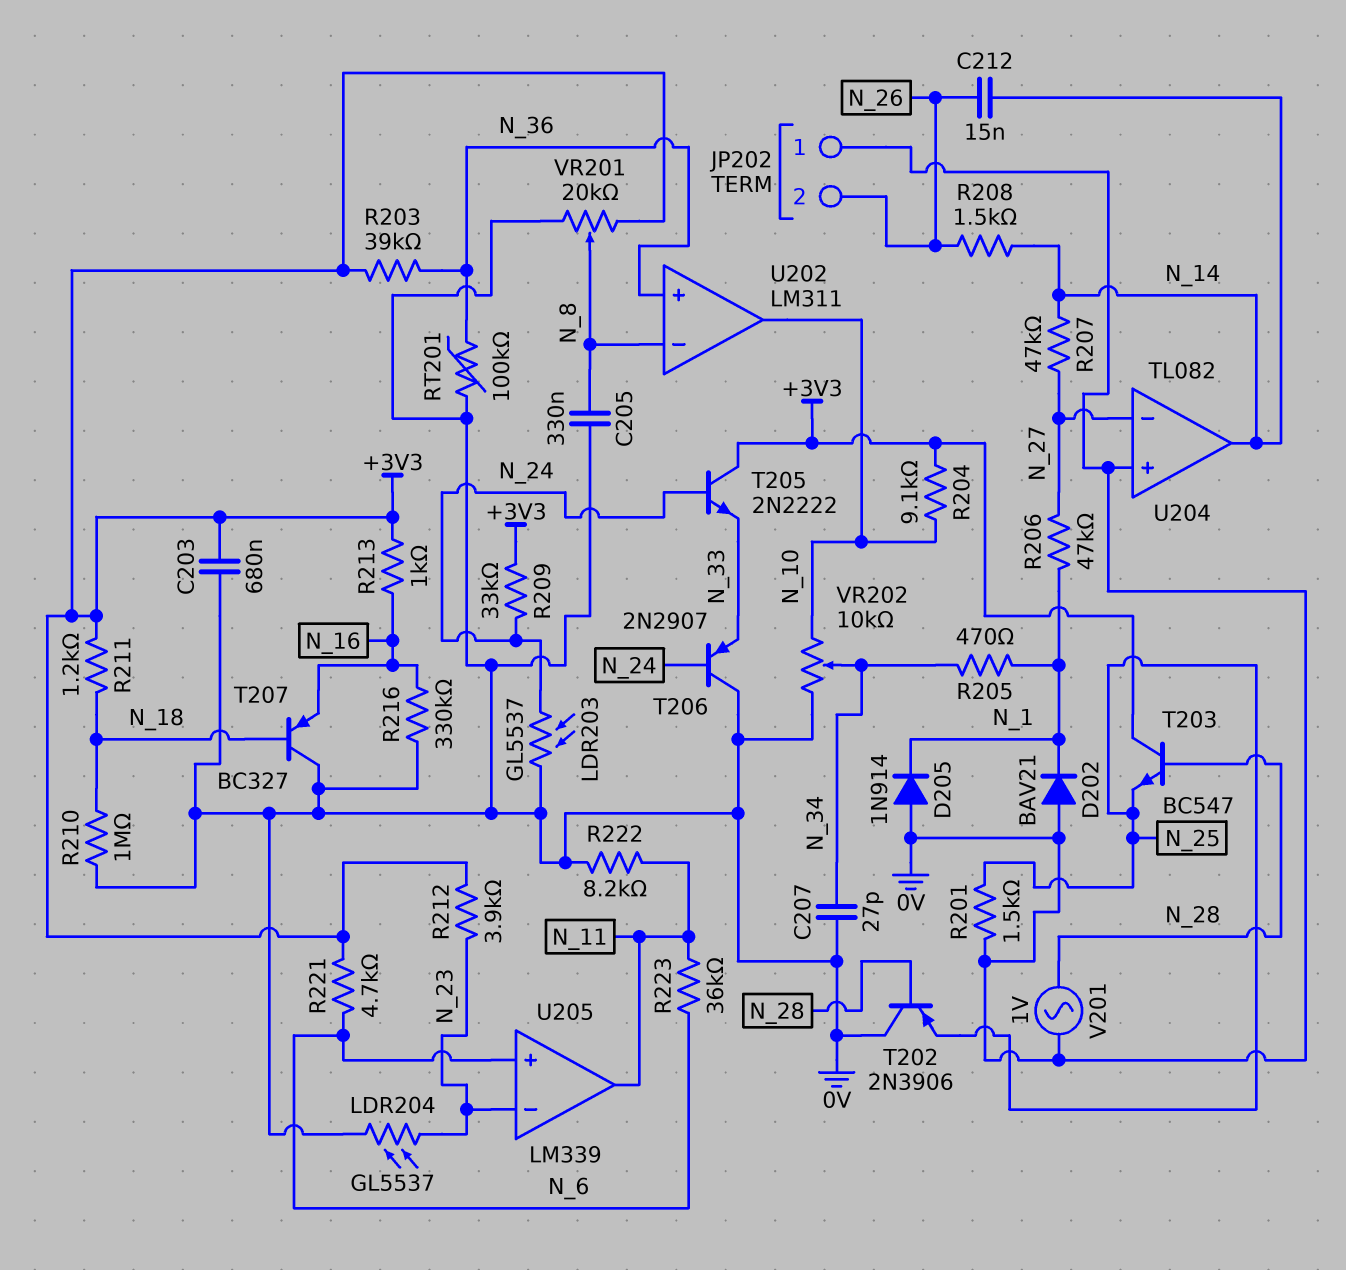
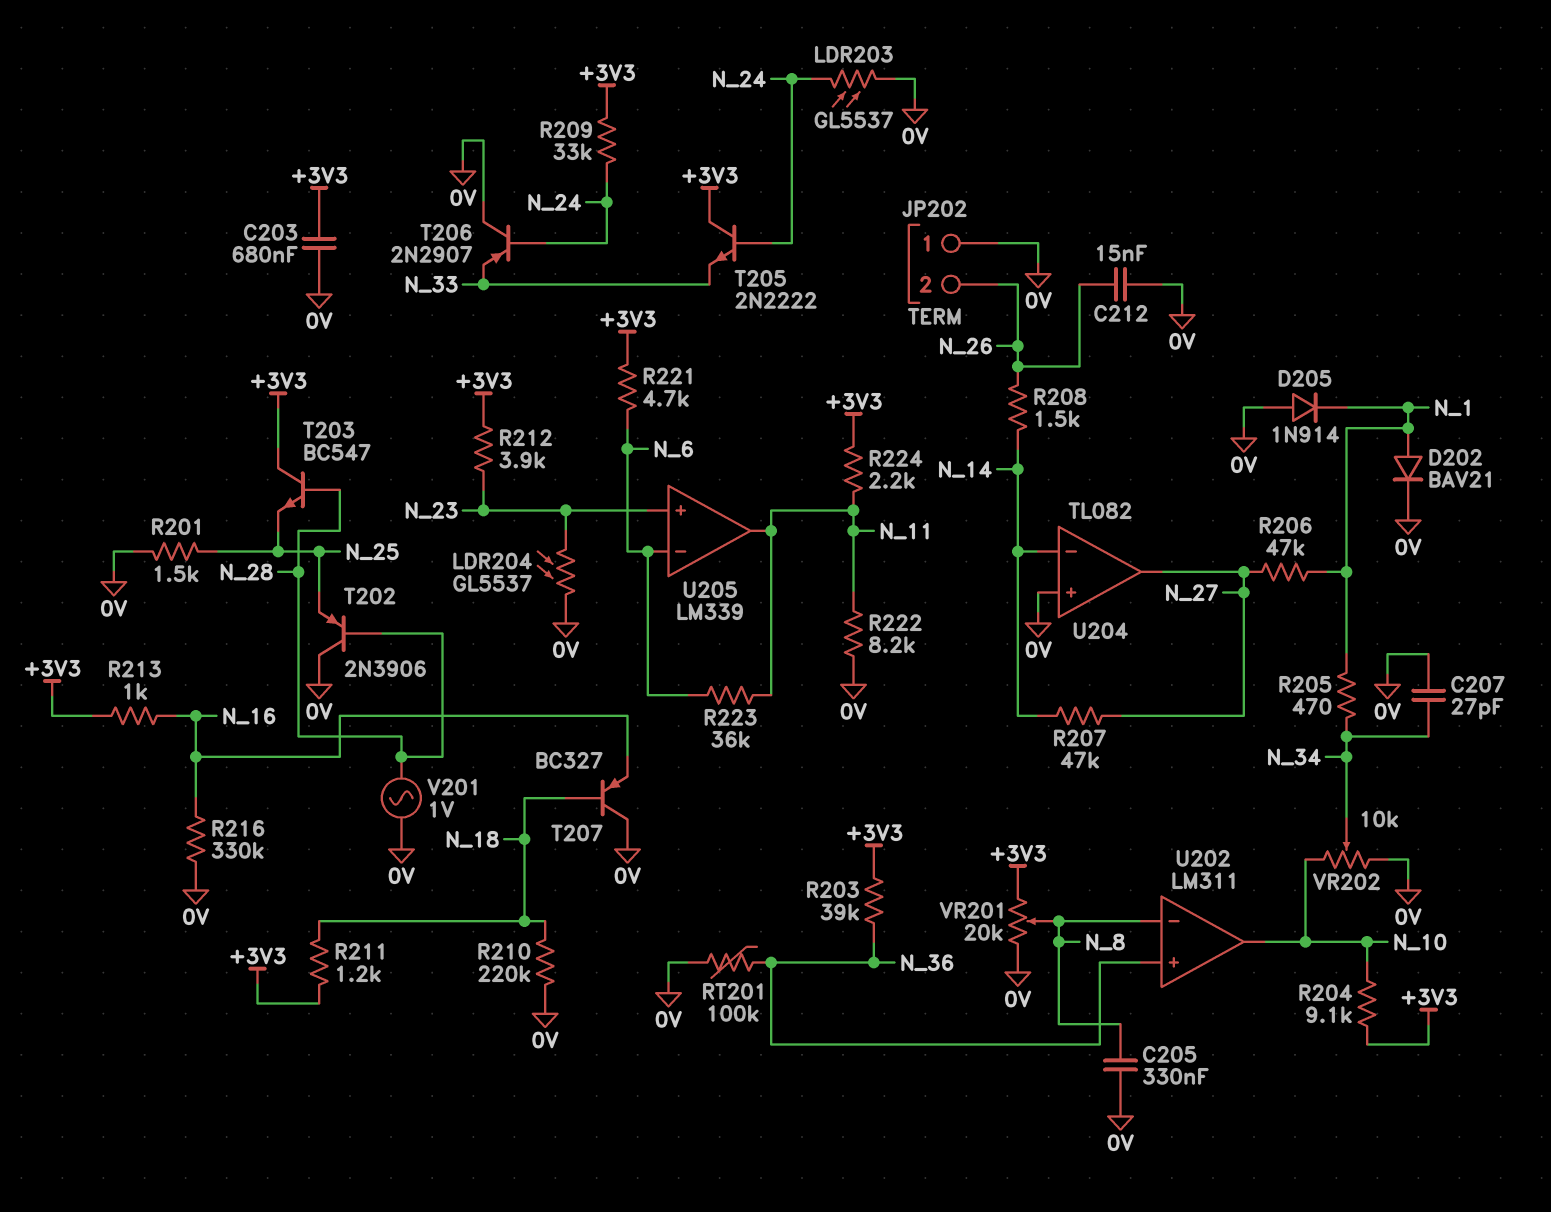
C212: 15nF (N_14, N_26) -> 15nF (0V, N_26)
D202: diode BAV21 (A 0V, K N_1) -> diode BAV21 (A N_1, K 0V)
R210: 1M (0V, N_18) -> 220k (0V, N_18)
R224: none -> 2.2k (+3V3, N_11)
U204 pin in-: N_27 -> N_14
U204 pin out: N_14 -> N_27
U205 pin in+: N_6 -> N_23
U205 pin in-: N_23 -> N_6

